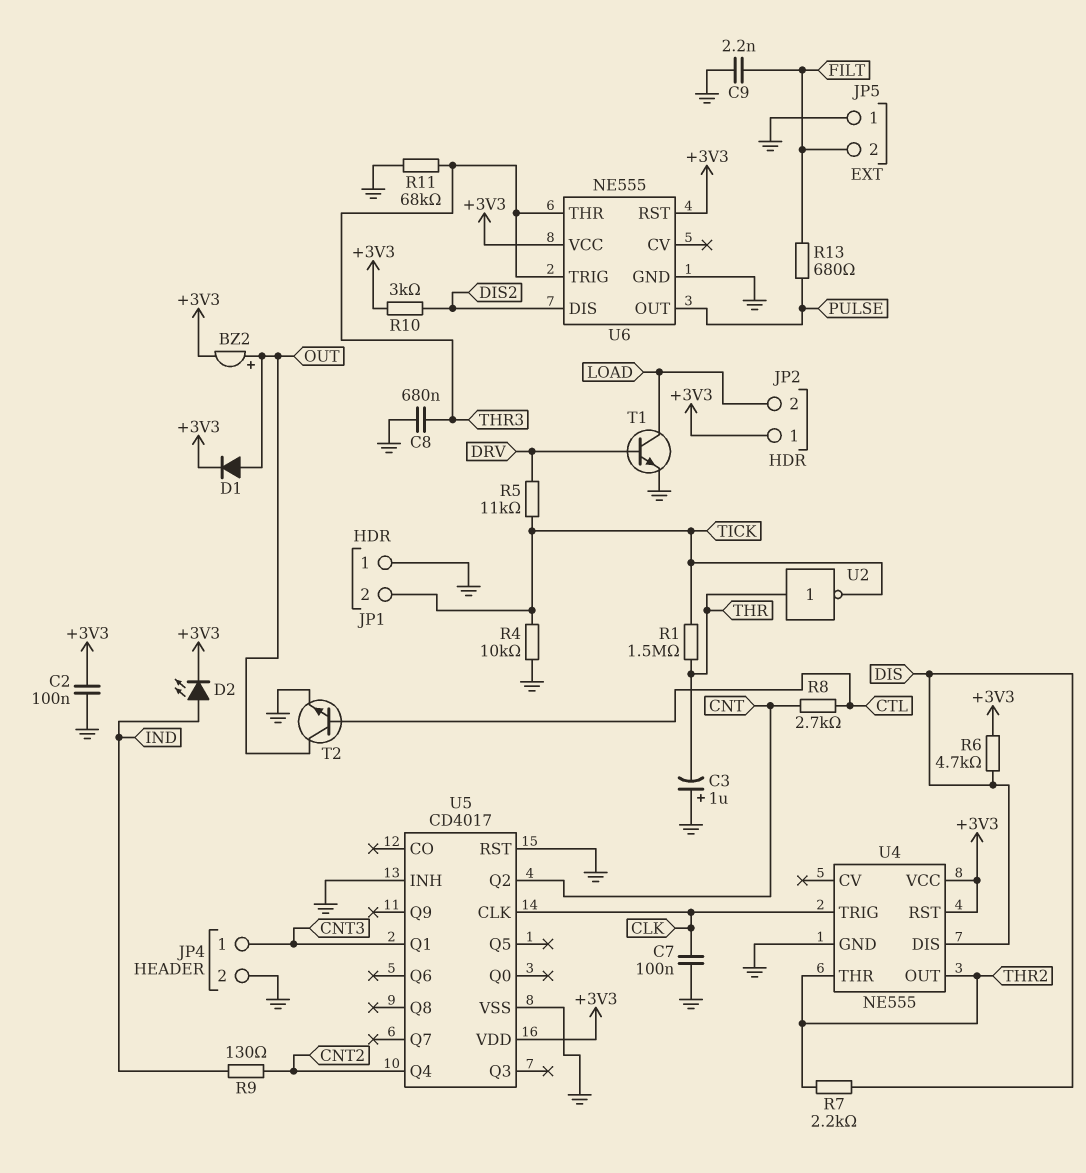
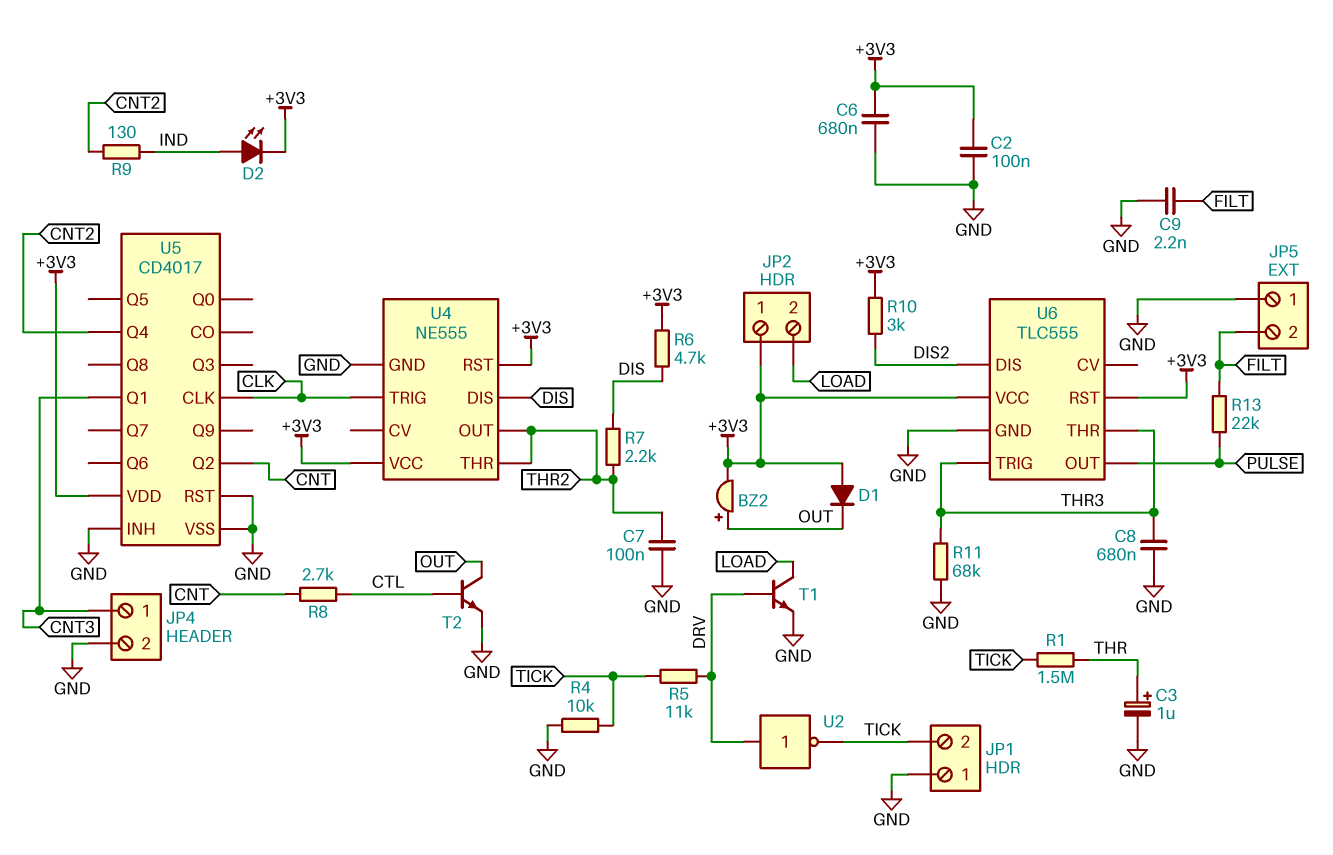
C3: 1uF (plus GND, minus THR) -> 1uF (plus THR, minus GND)
C6: none -> 680nF (+3V3, GND)
C7: 100nF (CLK, GND) -> 100nF (GND, THR2)
D1: diode (A OUT, K +3V3) -> diode (A +3V3, K OUT)
R13: 680 (FILT, PULSE) -> 22k (FILT, PULSE)
U2: NOT (in THR, out TICK) -> NOT (in DRV, out TICK)
U6: NE555 -> TLC555

